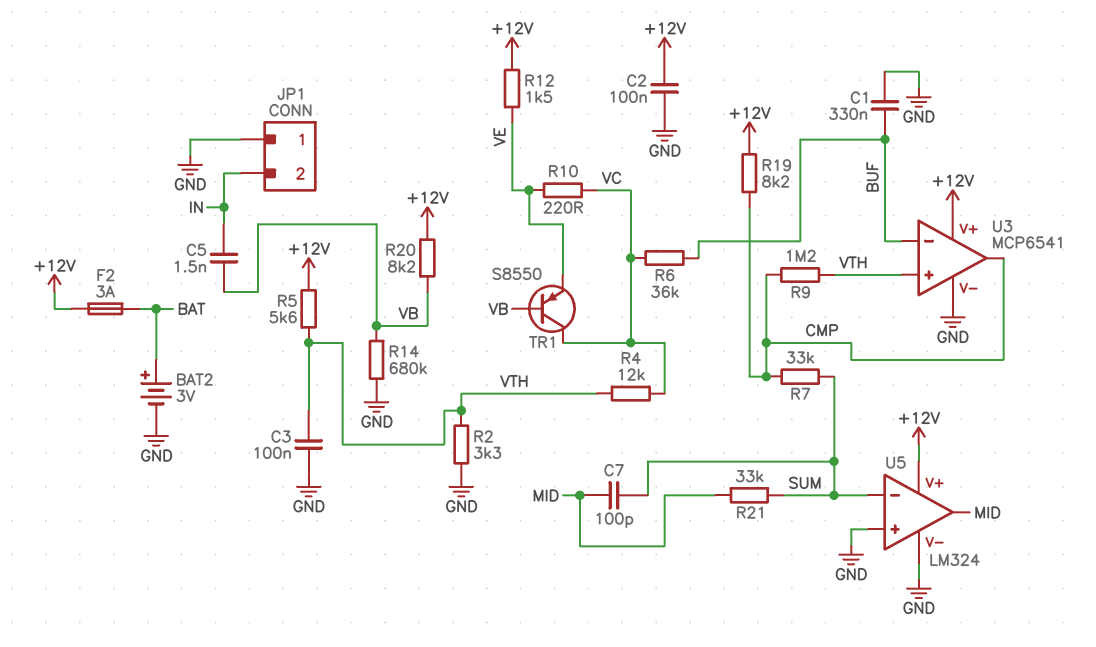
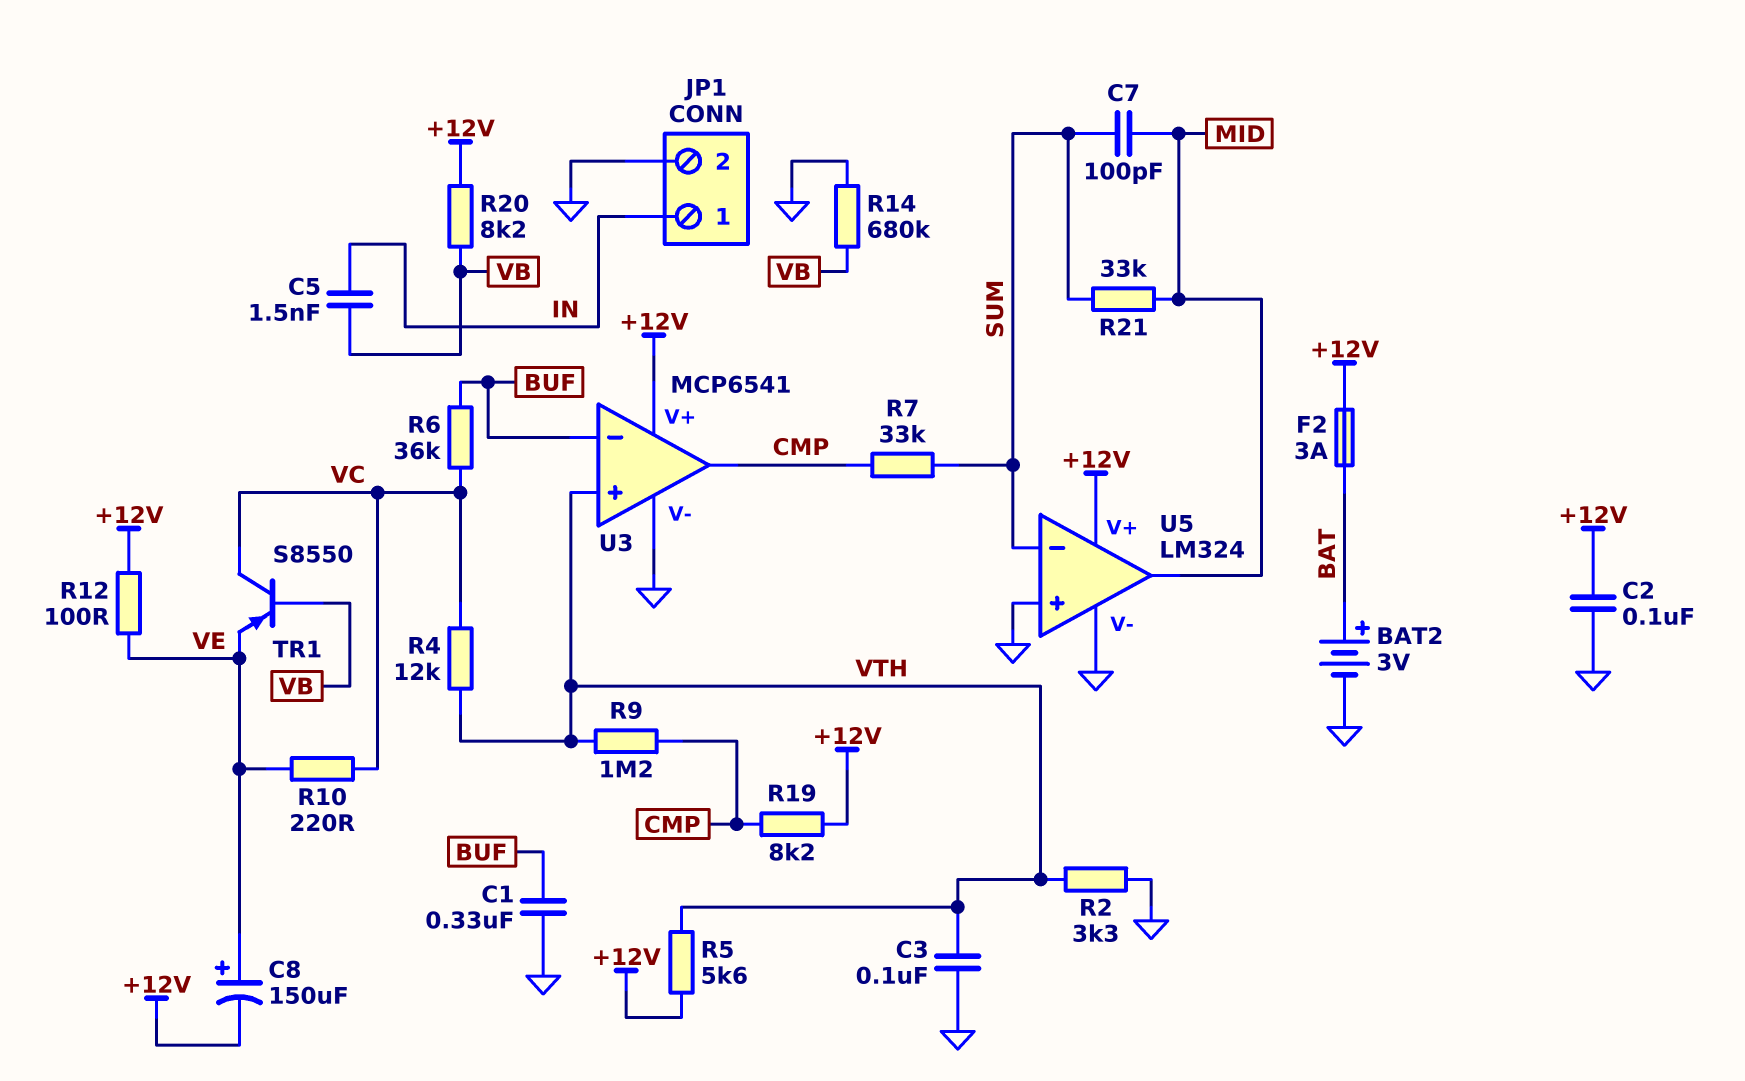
C8: none -> 150uF (plus VE, minus +12V)
JP1 pin 1: GND -> IN
JP1 pin 2: IN -> GND
R12: 1.5k (+12V, VE) -> 100 (+12V, VE)

